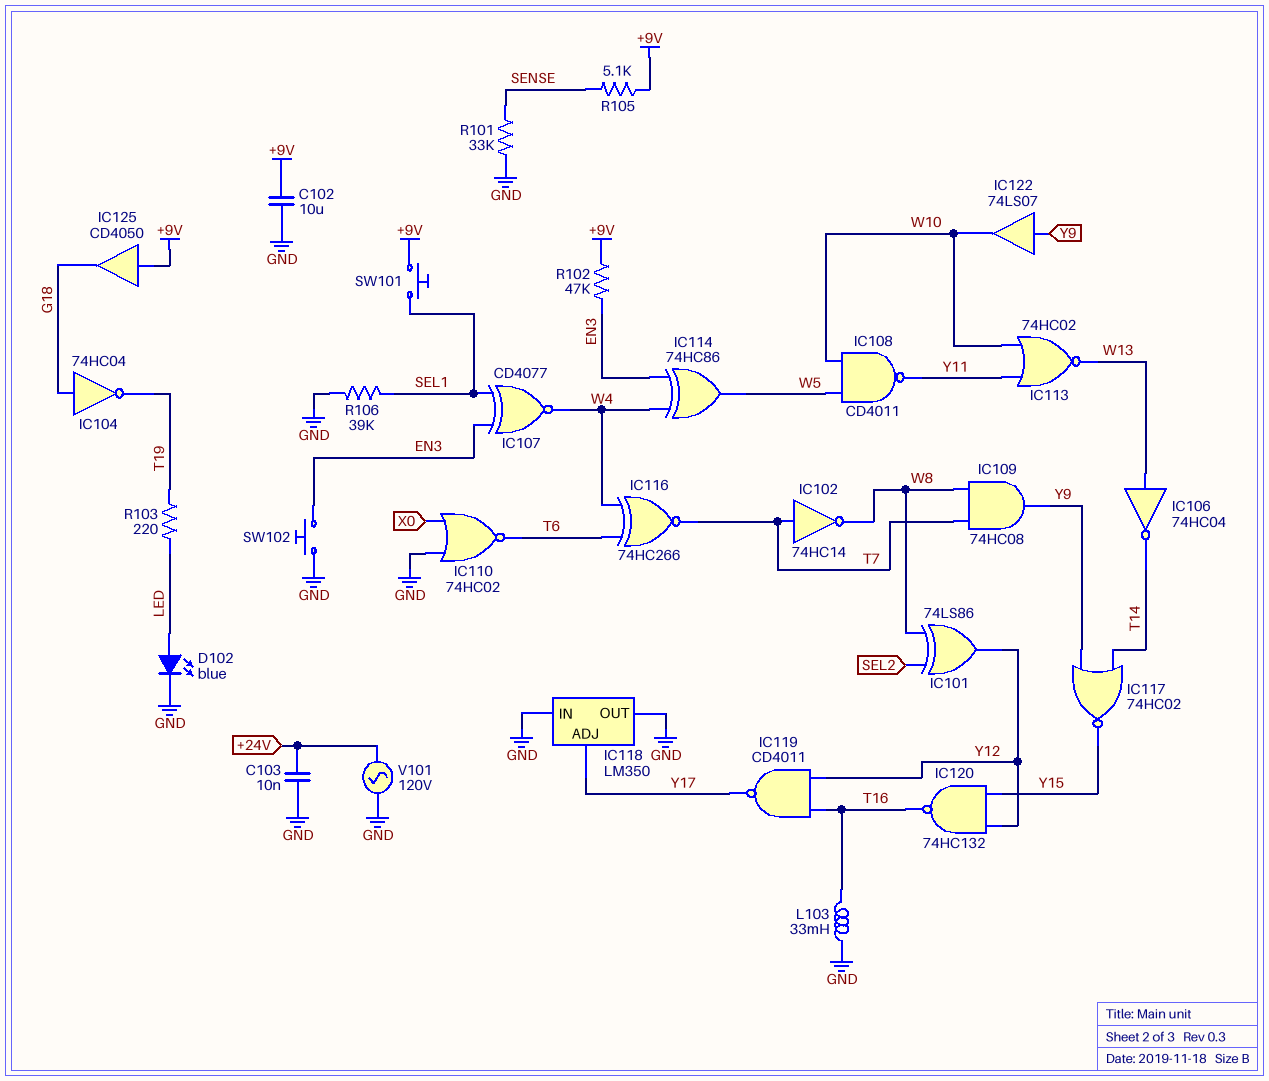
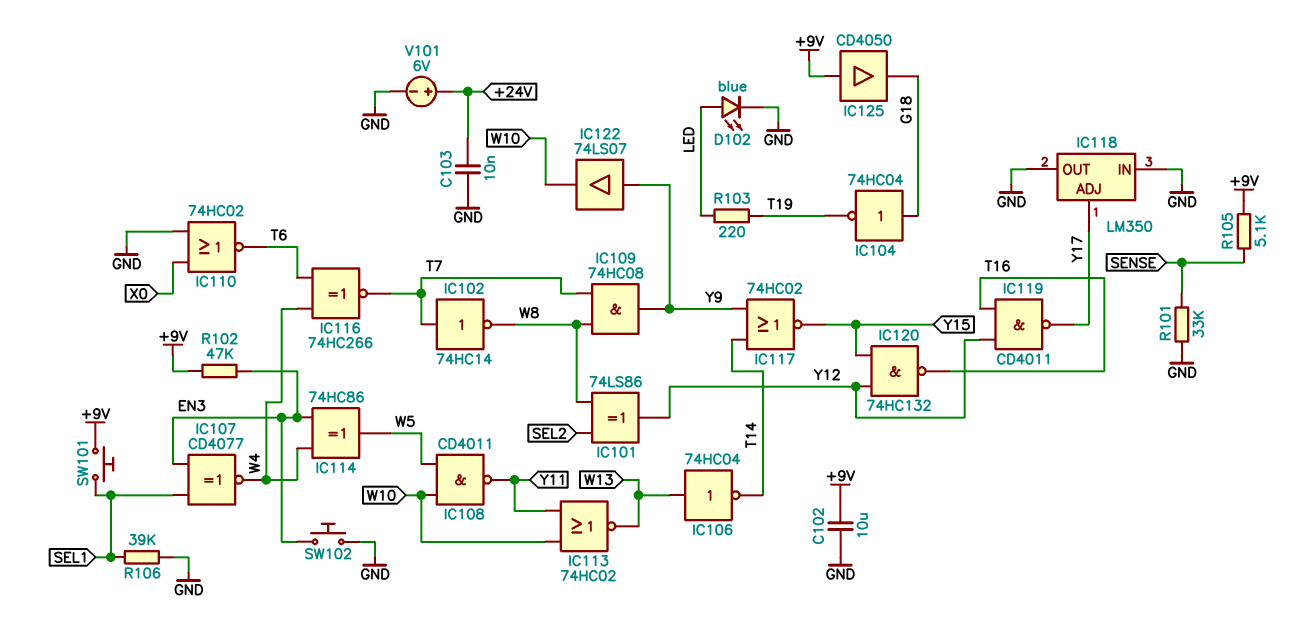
L103: 33mH (GND, T16) -> none
V101: AC 120V (+24V, GND) -> 6V (plus +24V, minus GND)

